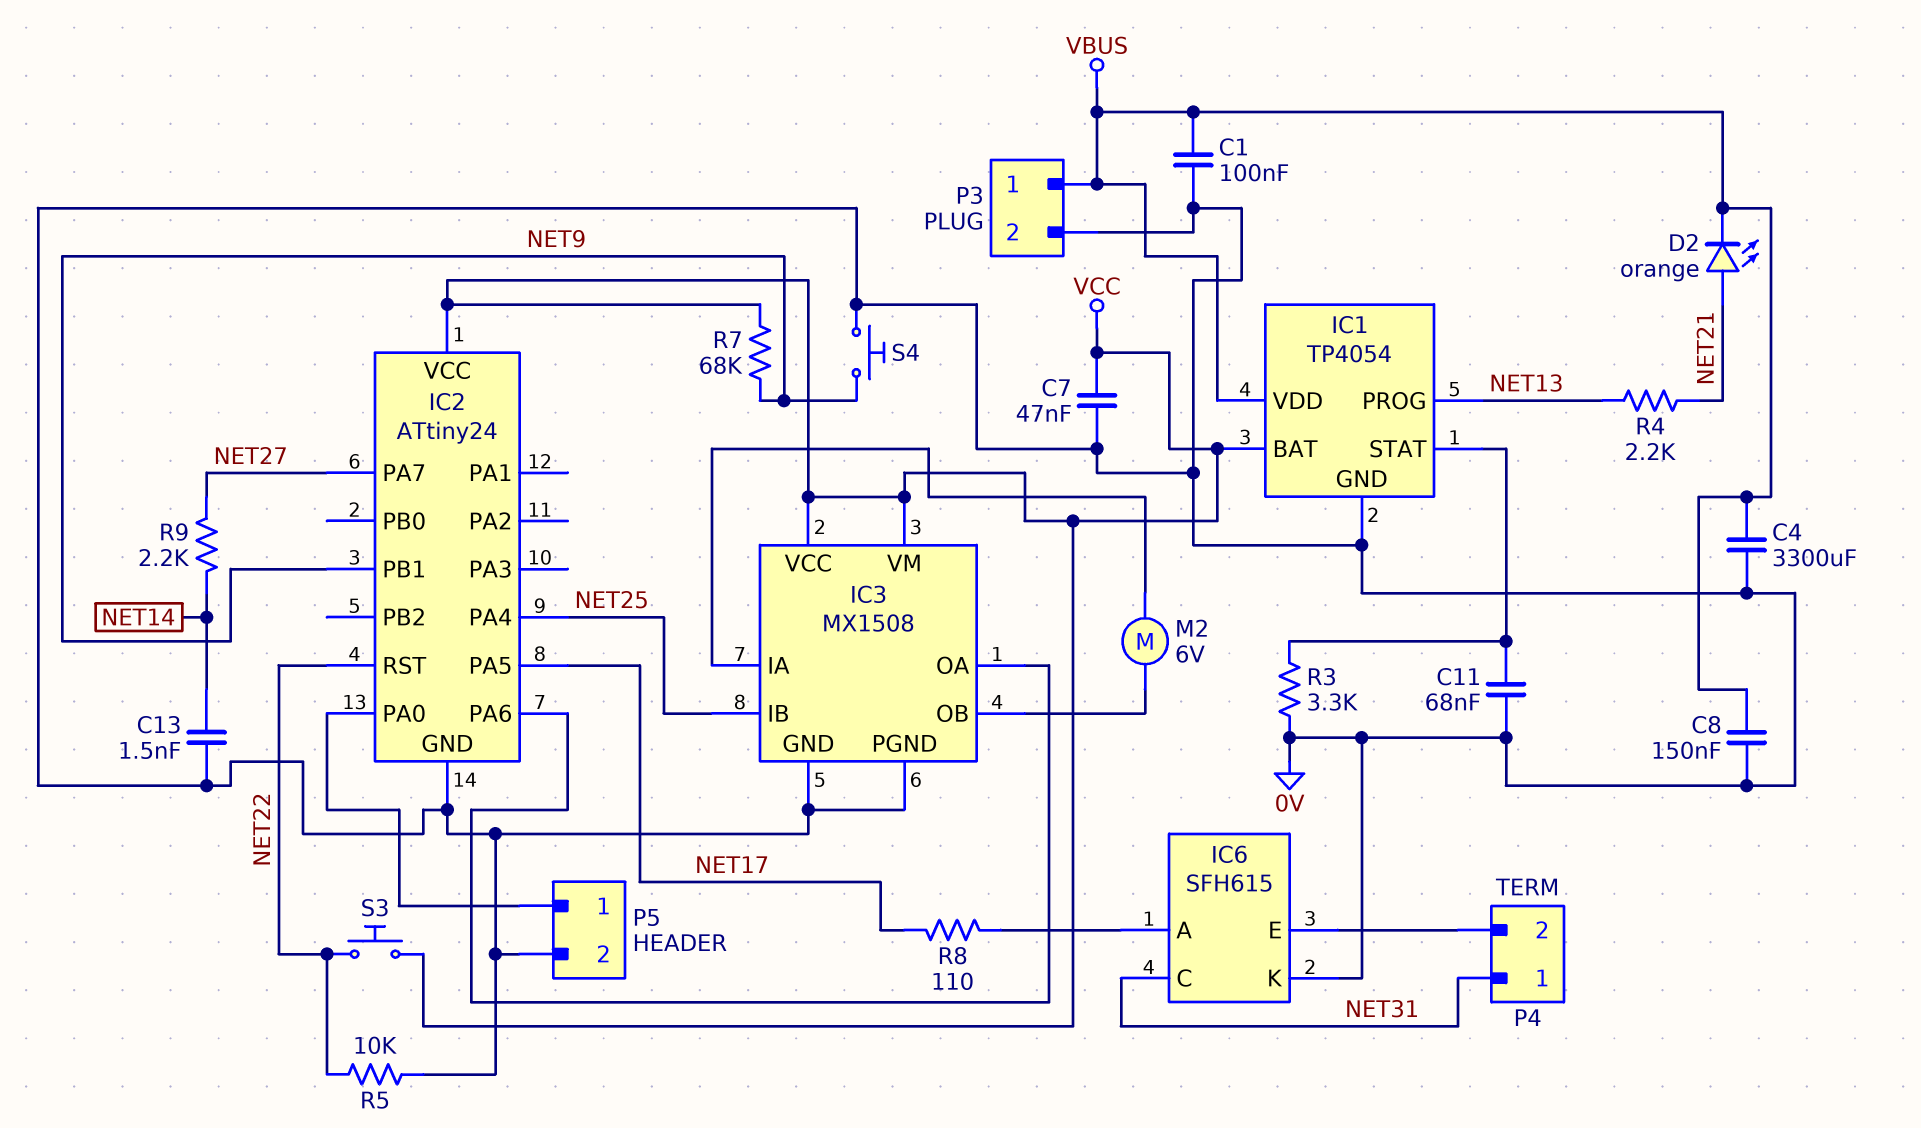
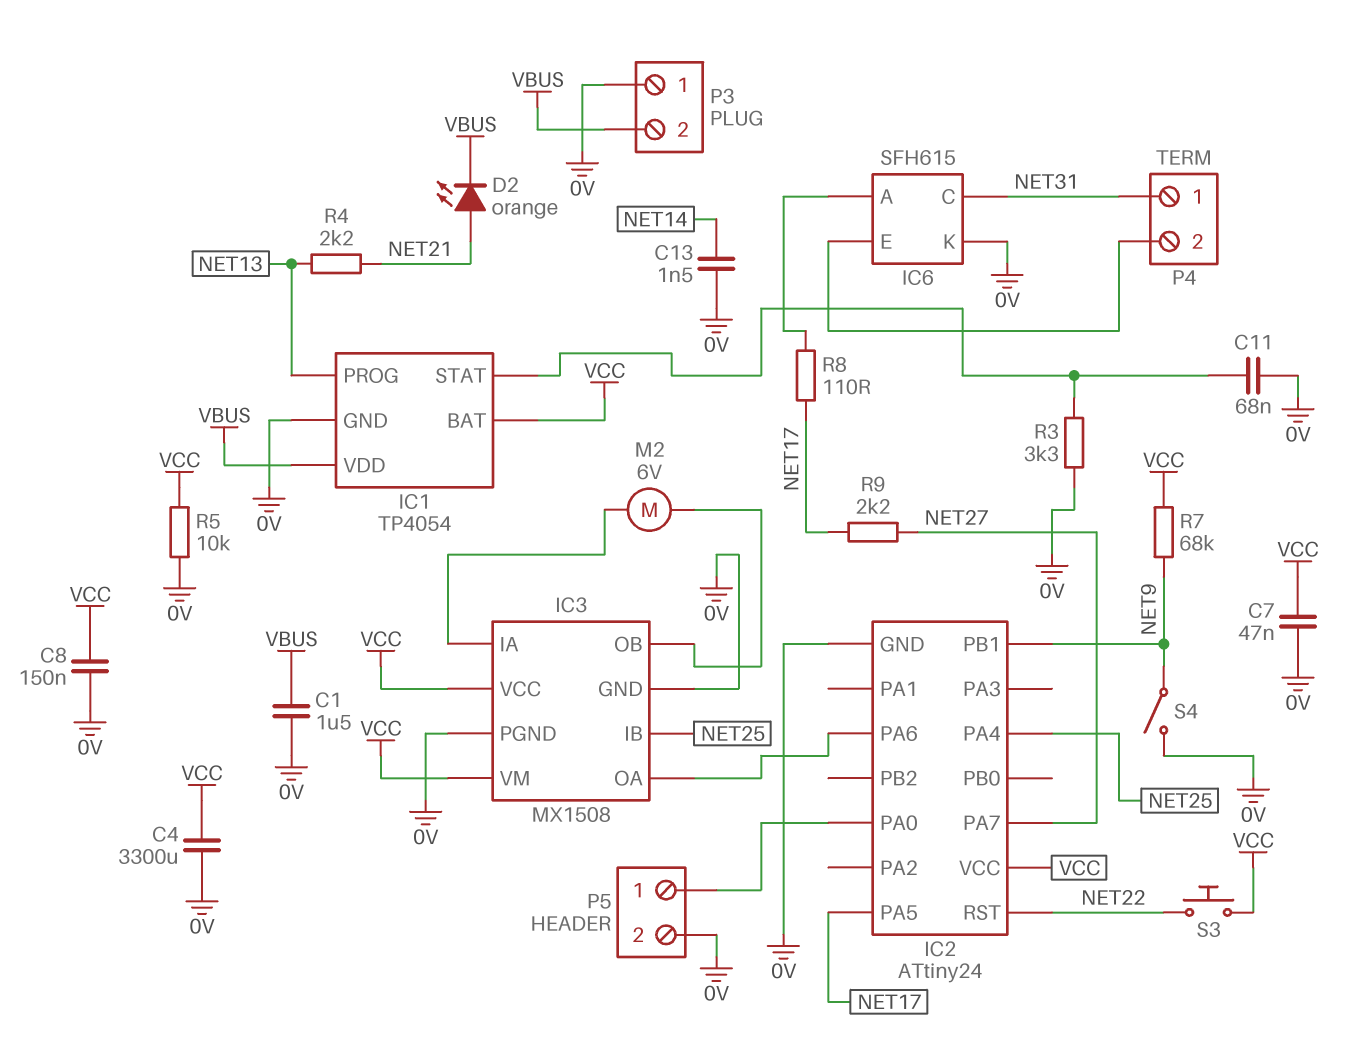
C1: 100nF (0V, VBUS) -> 1.5uF (0V, VBUS)
C4: 3300uF (0V, VBUS) -> 3300uF (0V, VCC)
C8: 150nF (0V, VBUS) -> 150nF (0V, VCC)
P3 pin 1: VBUS -> 0V
P3 pin 2: 0V -> VBUS
R5: 10k (0V, NET22) -> 10k (0V, VCC)
R9: 2.2k (NET14, NET27) -> 2.2k (NET17, NET27)
S4: button (0V, NET9) -> switch (0V, NET9)

